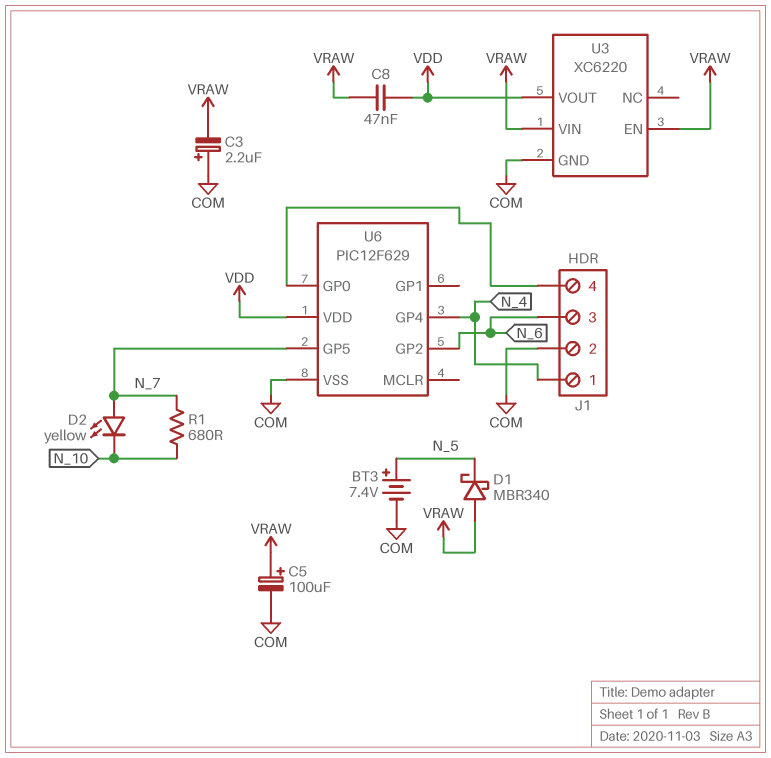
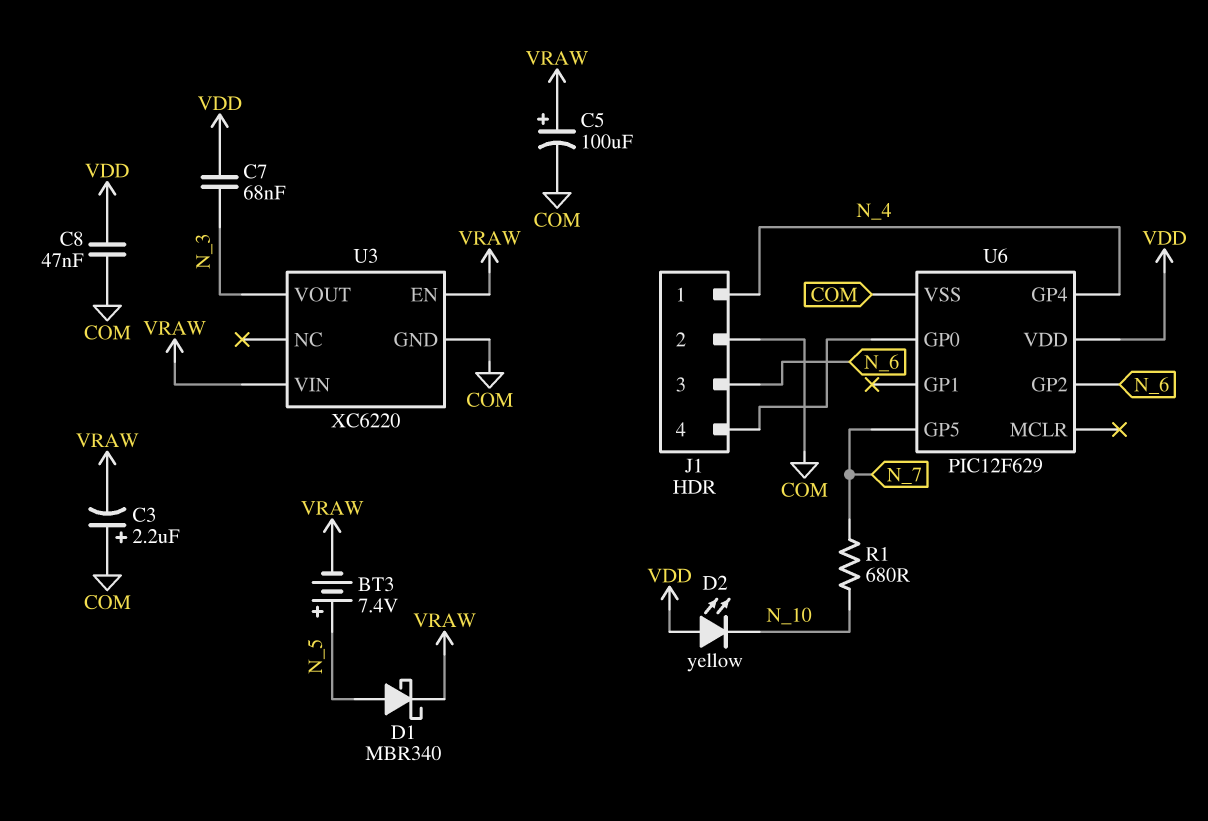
BT3: 7.4V (plus N_5, minus COM) -> 7.4V (plus N_5, minus VRAW)
C7: none -> 68nF (N_3, VDD)
C8: 47nF (VDD, VRAW) -> 47nF (COM, VDD)
D1: schottky MBR340 (A VRAW, K N_5) -> schottky MBR340 (A N_5, K VRAW)
D2: LED yellow (A N_7, K N_10) -> LED yellow (A VDD, K N_10)
U3 pin VOUT: VDD -> N_3

